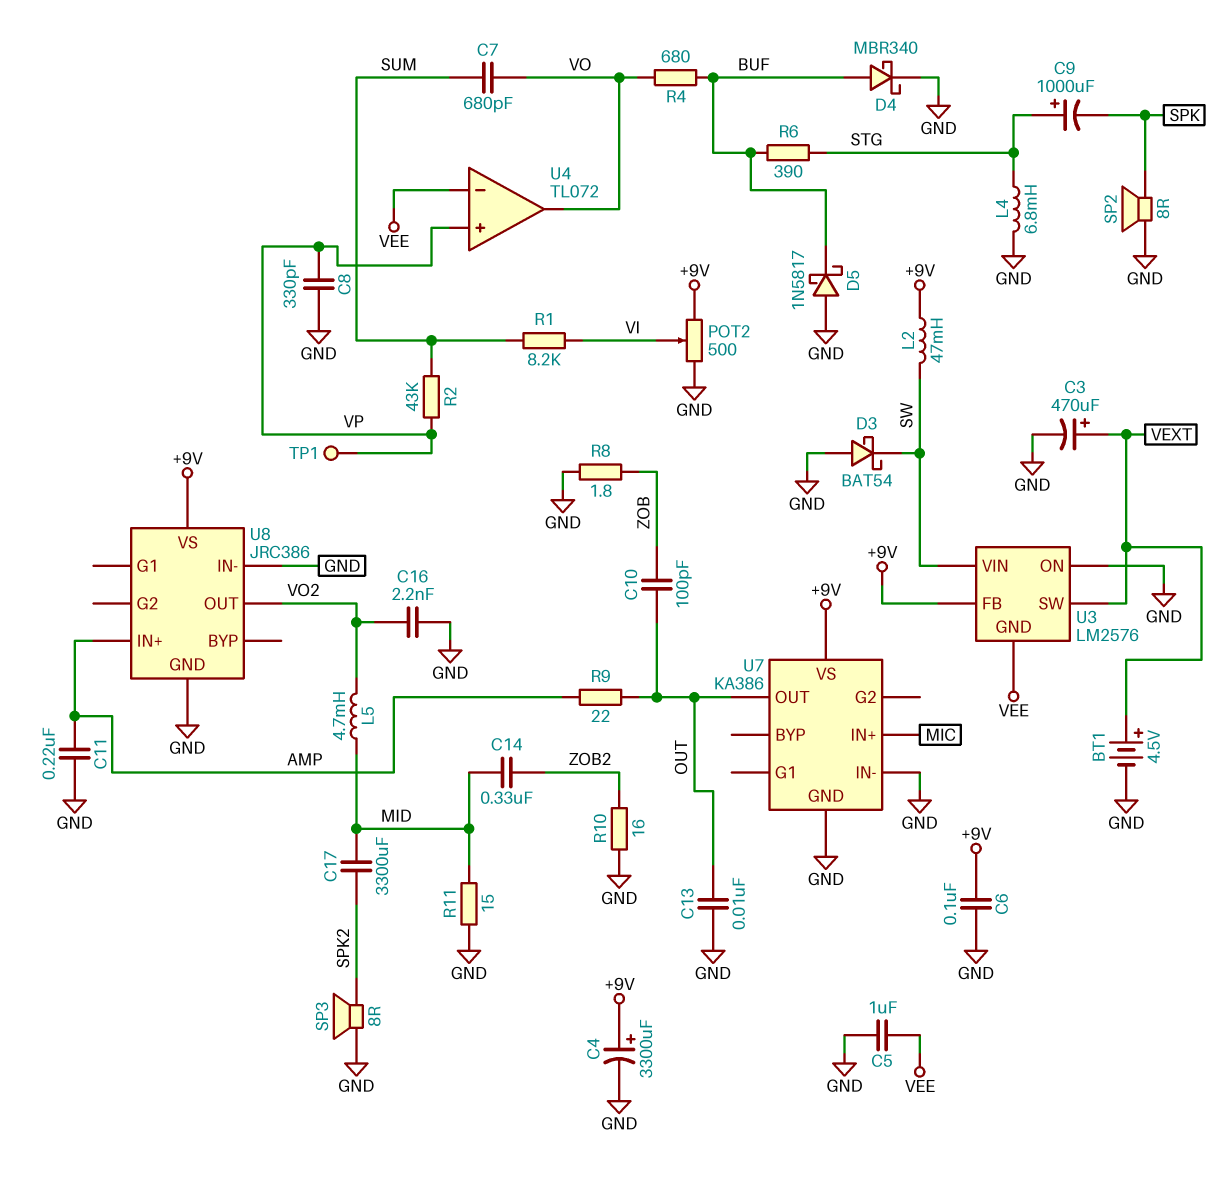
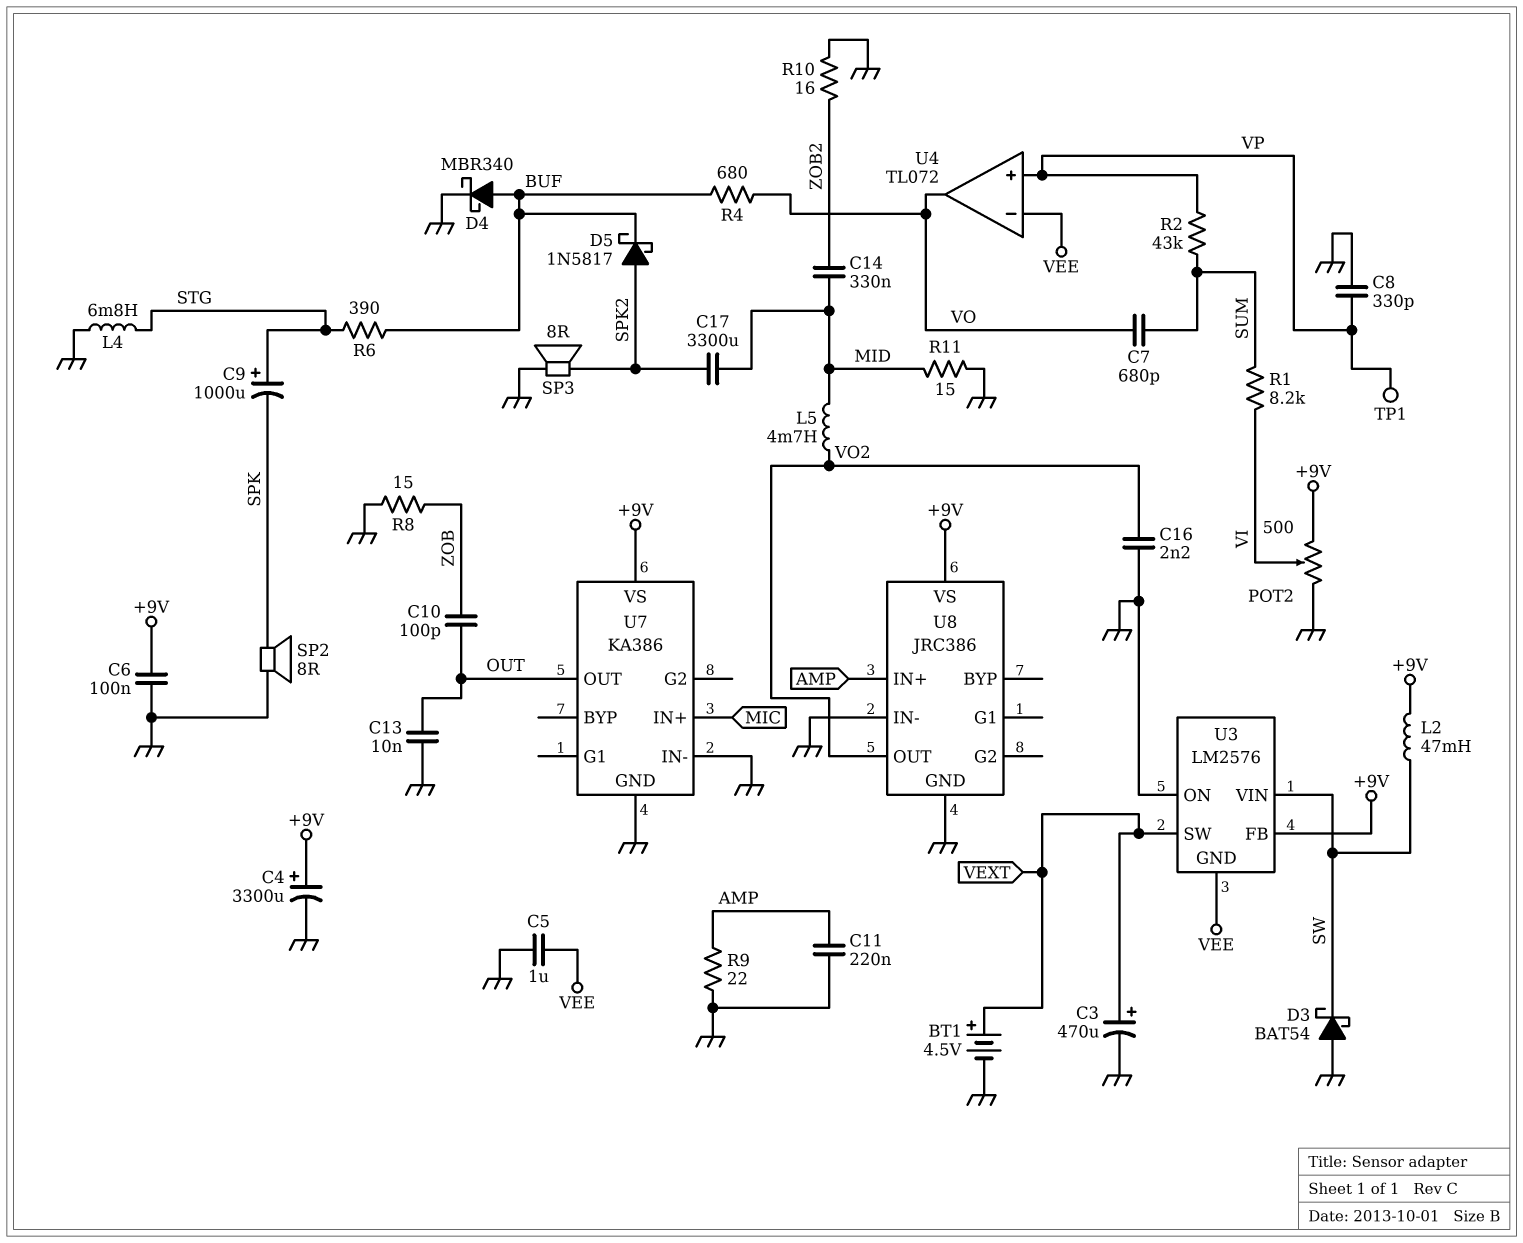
D5: schottky 1N5817 (A GND, K BUF) -> schottky 1N5817 (A SPK2, K BUF)
R8: 1.8 (GND, ZOB) -> 15 (GND, ZOB)
R9: 22 (AMP, OUT) -> 22 (AMP, GND)

